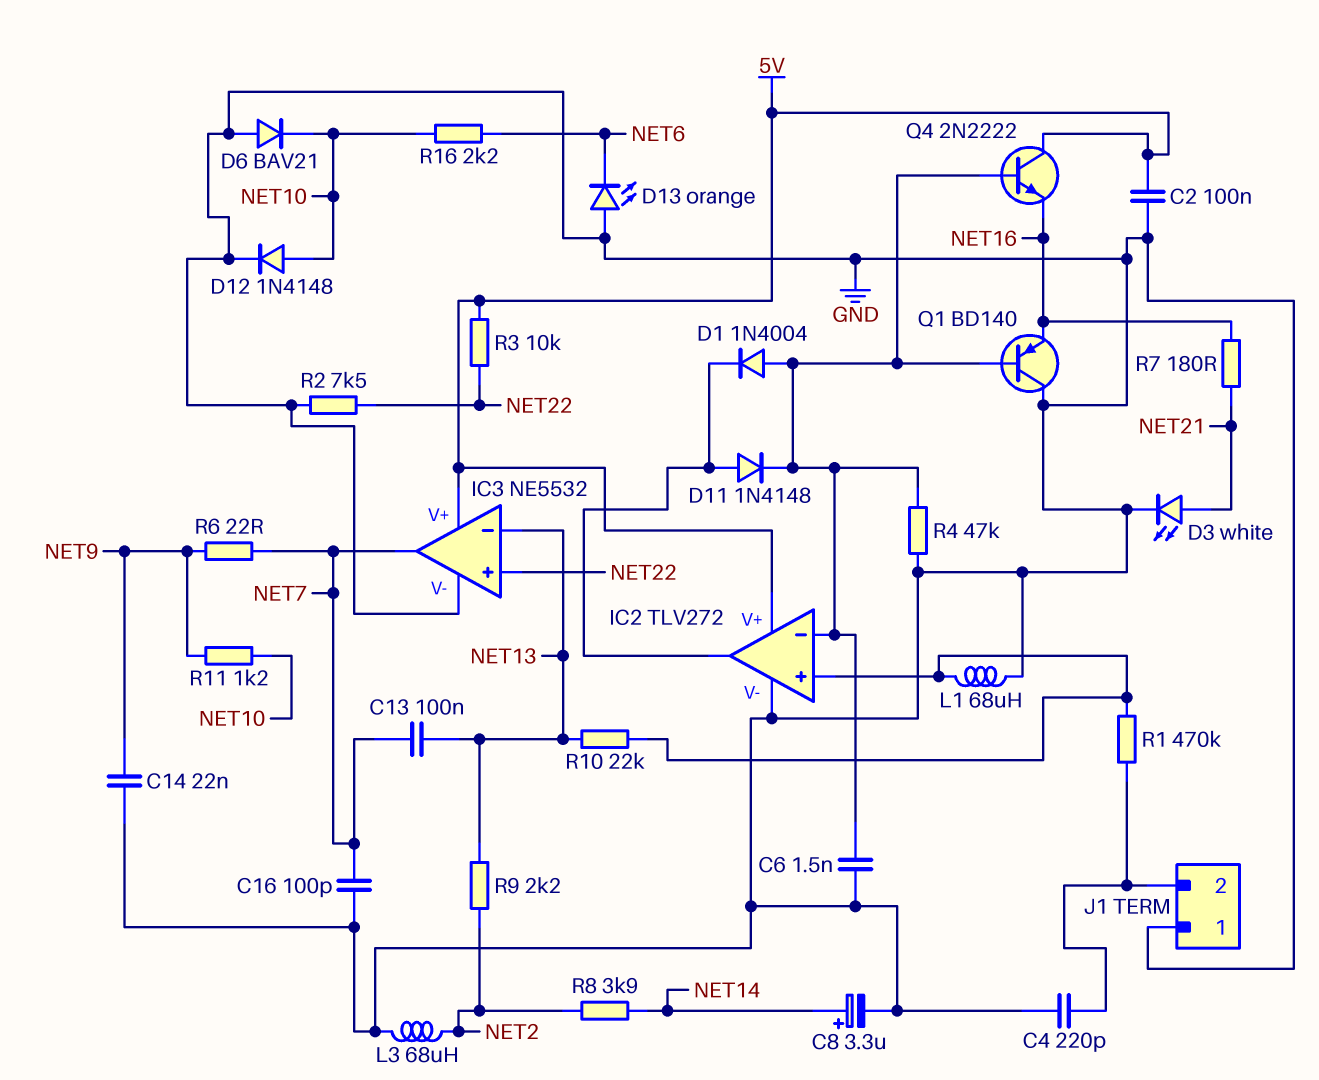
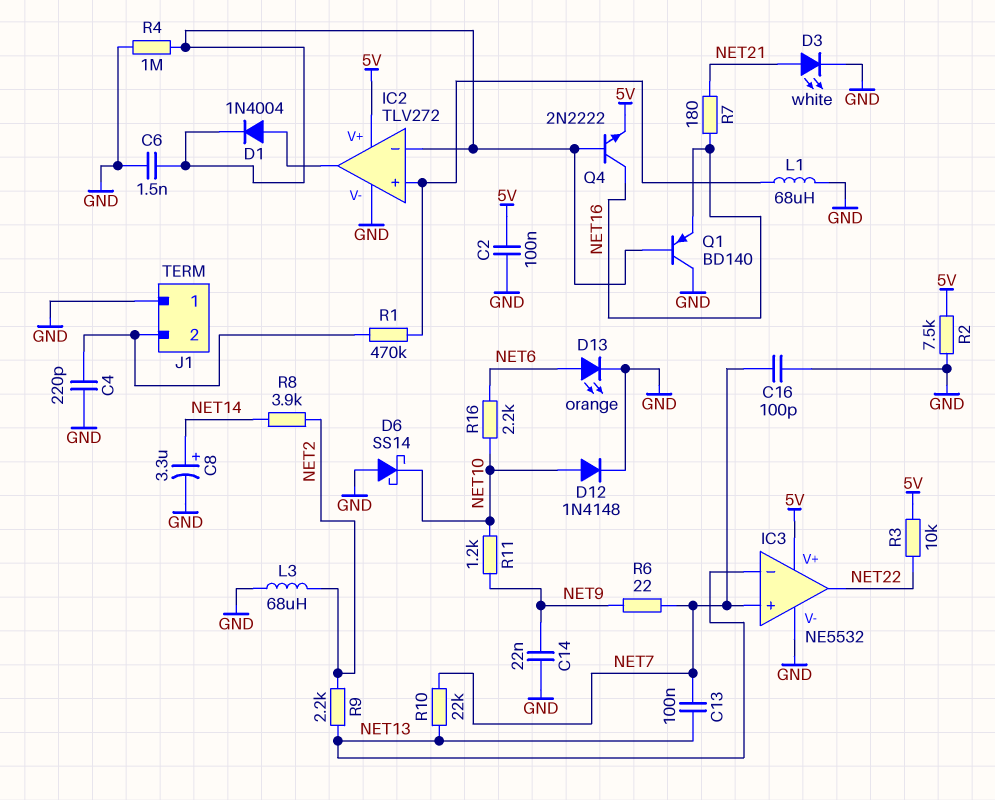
D1: diode 1N4004 (A IC2/in-, K IC2/out) -> diode 1N4004 (A IC2/out, K IC2/in-)
D6: diode BAV21 (A GND, K NET10) -> schottky SS14 (A GND, K NET10)
D11: diode 1N4148 (A IC2/out, K IC2/in-) -> none
D13: LED orange (A GND, K NET6) -> LED orange (A NET6, K GND)
IC3 pin in+: NET22 -> NET7
IC3 pin out: NET7 -> NET22
Q4: NPN 2N2222 (B IC2/in-, C 5V, E NET16) -> NPN 2N2222 (B IC2/in-, C NET16, E 5V)
R2: 7.5k (GND, NET22) -> 7.5k (5V, GND)
R4: 47k (GND, IC2/in-) -> 1M (GND, IC2/in-)
R10: 22k (IC2/in+, NET13) -> 22k (NET7, NET13)

